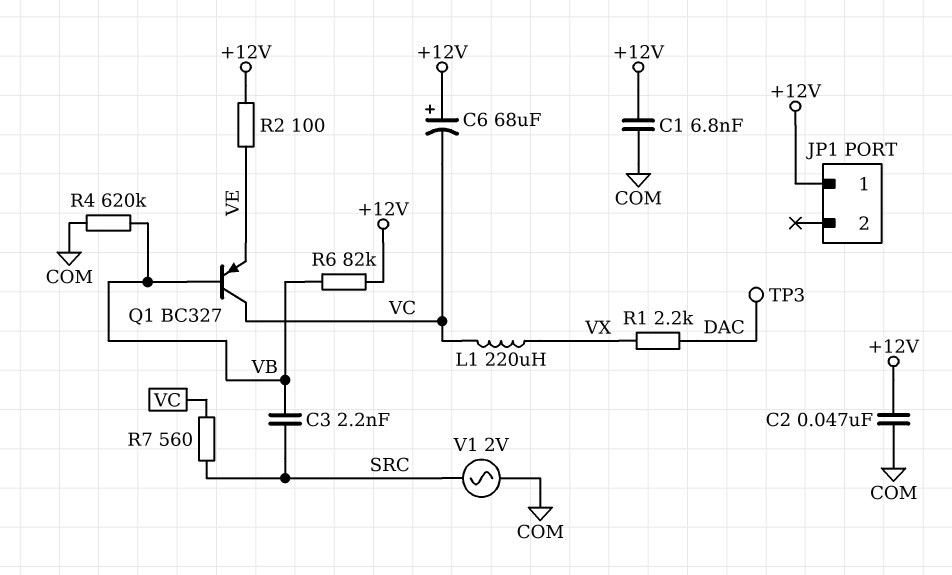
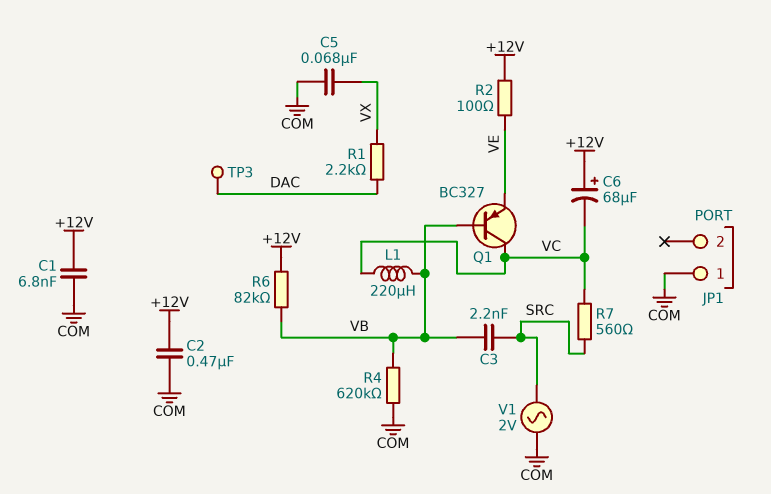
C2: 47nF (+12V, COM) -> 470nF (+12V, COM)
C5: none -> 68nF (COM, VX)
JP1 pin 1: +12V -> COM
L1: 220uH (VC, VX) -> 220uH (VB, VC)

